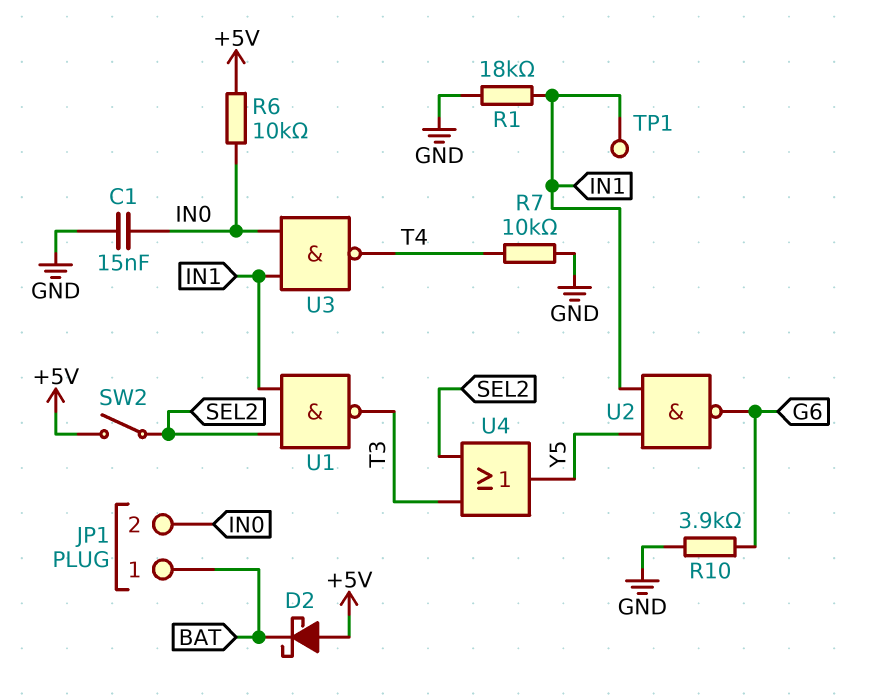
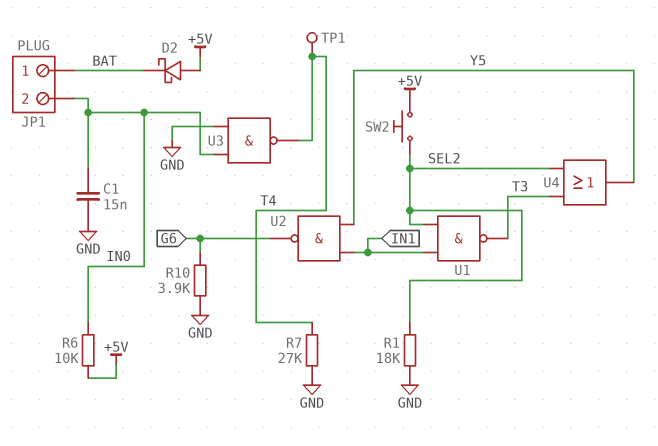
R1: 18k (GND, IN1) -> 18k (GND, SEL2)
R7: 10k (GND, T4) -> 27k (GND, T4)
SW2: switch (+5V, SEL2) -> button (+5V, SEL2)
TP1: test point (IN1) -> test point (T4)
U3: NAND (in IN0, in IN1, out T4) -> NAND (in GND, in IN0, out T4)

